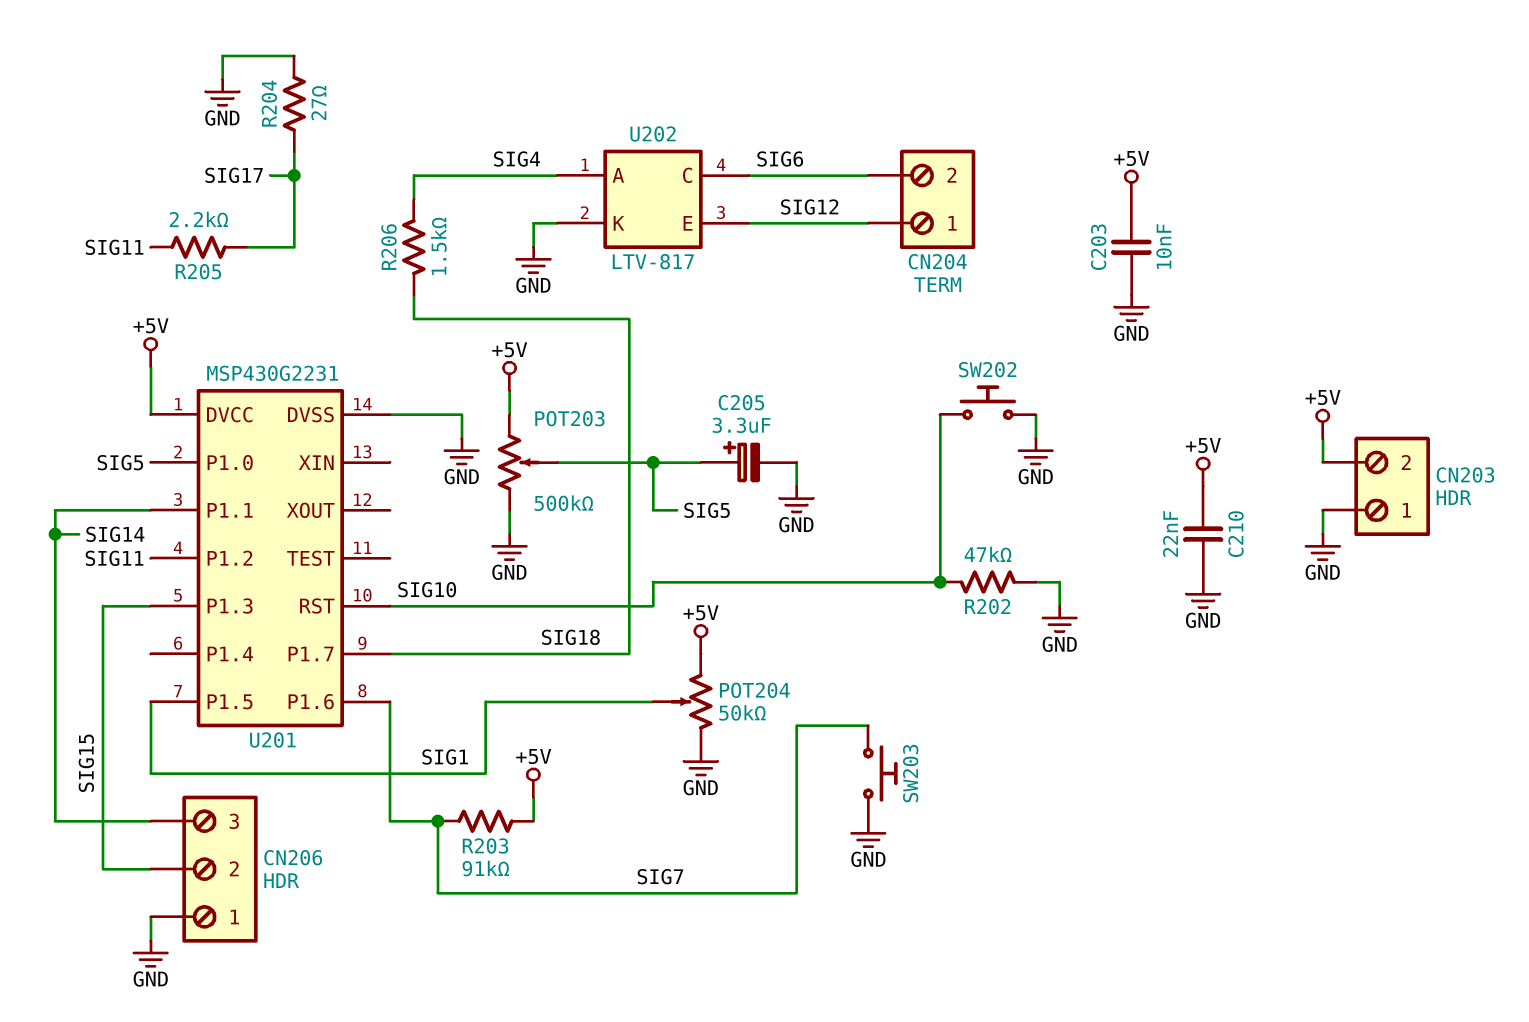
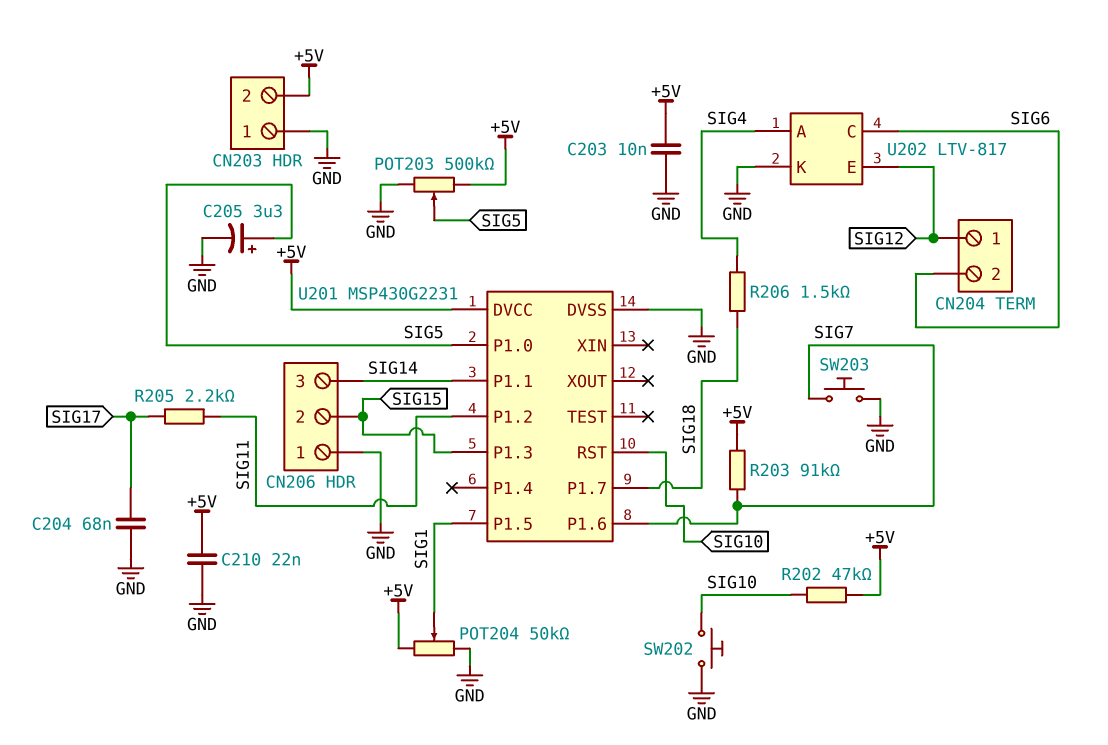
C204: none -> 68nF (GND, SIG17)
R202: 47k (GND, SIG10) -> 47k (+5V, SIG10)
R204: 27 (GND, SIG17) -> none

